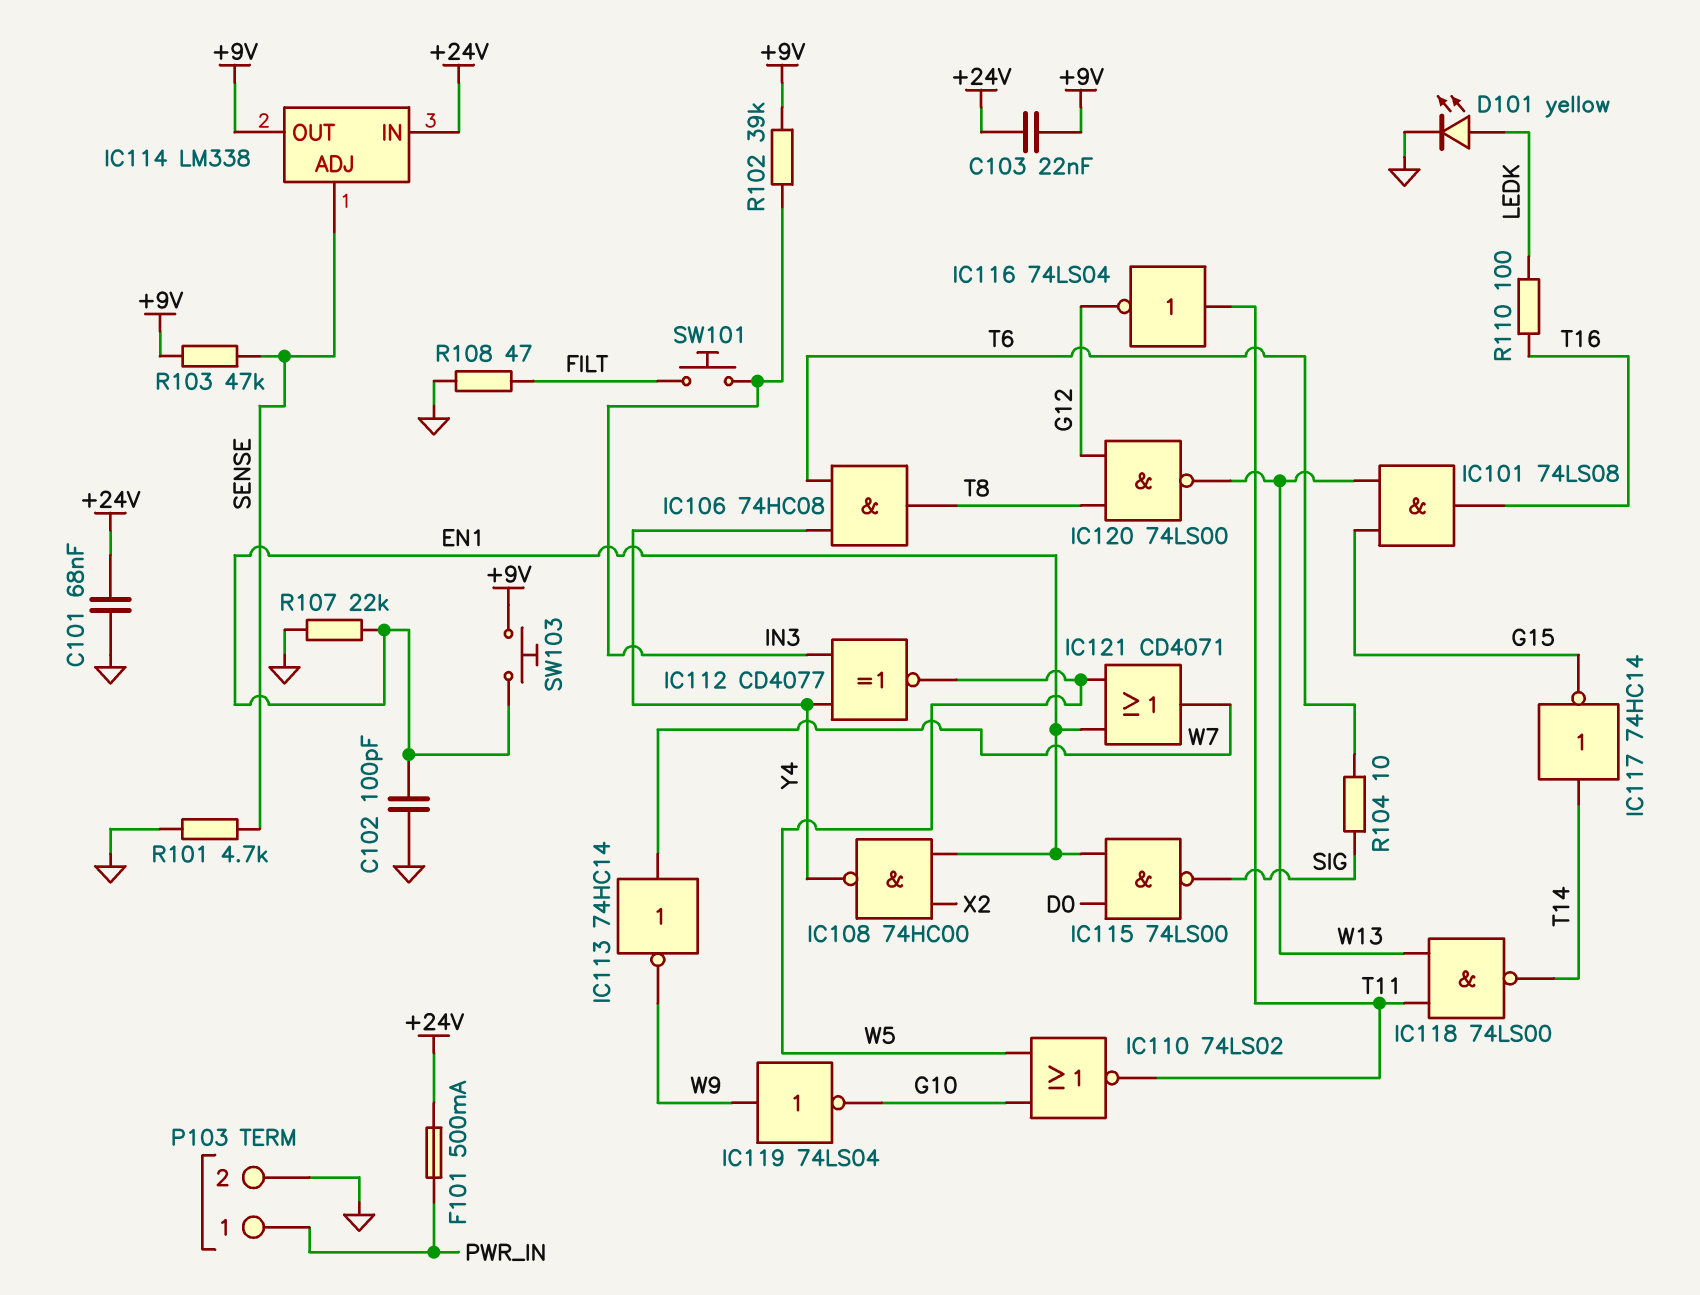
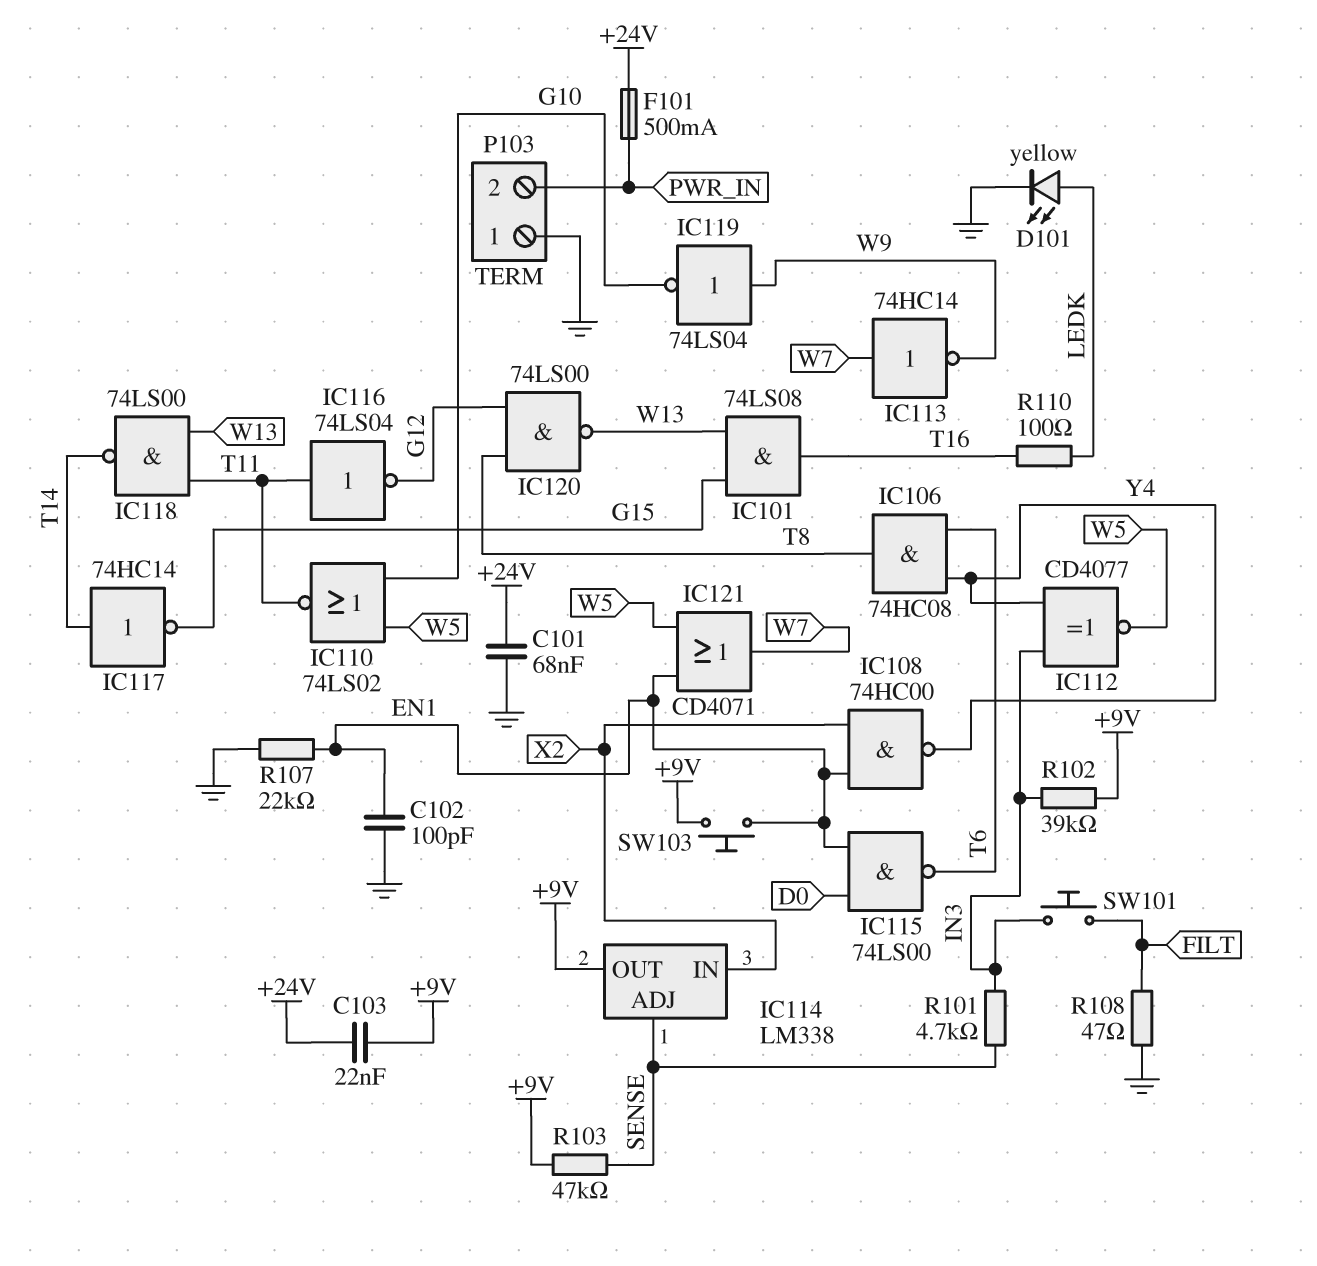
IC114 pin IN: +24V -> X2
IC115: NAND 74LS00 (in D0, in EN1, out SIG) -> NAND 74LS00 (in D0, in EN1, out T6)
P103 pin 1: PWR_IN -> GND
P103 pin 2: GND -> PWR_IN
R101: 4.7k (GND, SENSE) -> 4.7k (IN3, SENSE)
R104: 10 (SIG, T6) -> none

